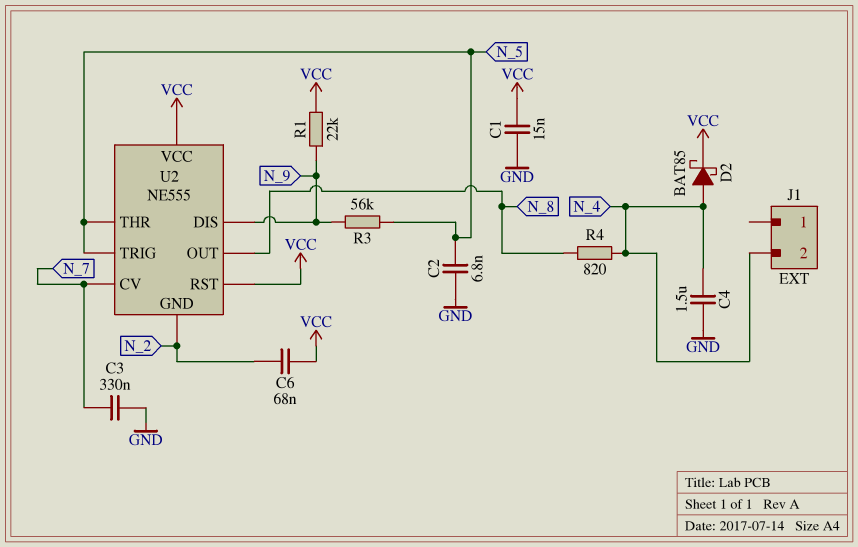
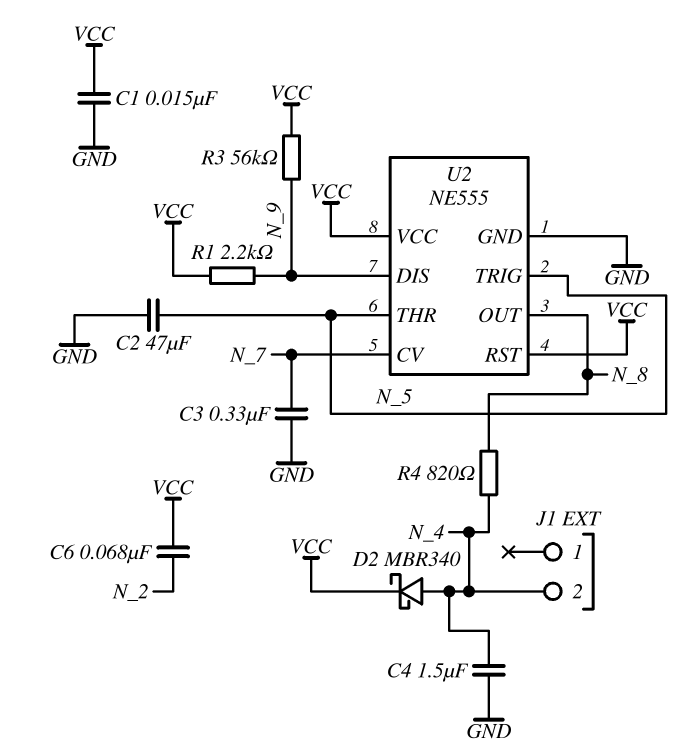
C2: 6.8nF (GND, N_5) -> 47uF (GND, N_5)
D2: schottky BAT85 (A N_4, K VCC) -> schottky MBR340 (A N_4, K VCC)
R1: 22k (N_9, VCC) -> 2.2k (N_9, VCC)
R3: 56k (N_5, N_9) -> 56k (N_9, VCC)
U2 pin GND: N_2 -> GND

